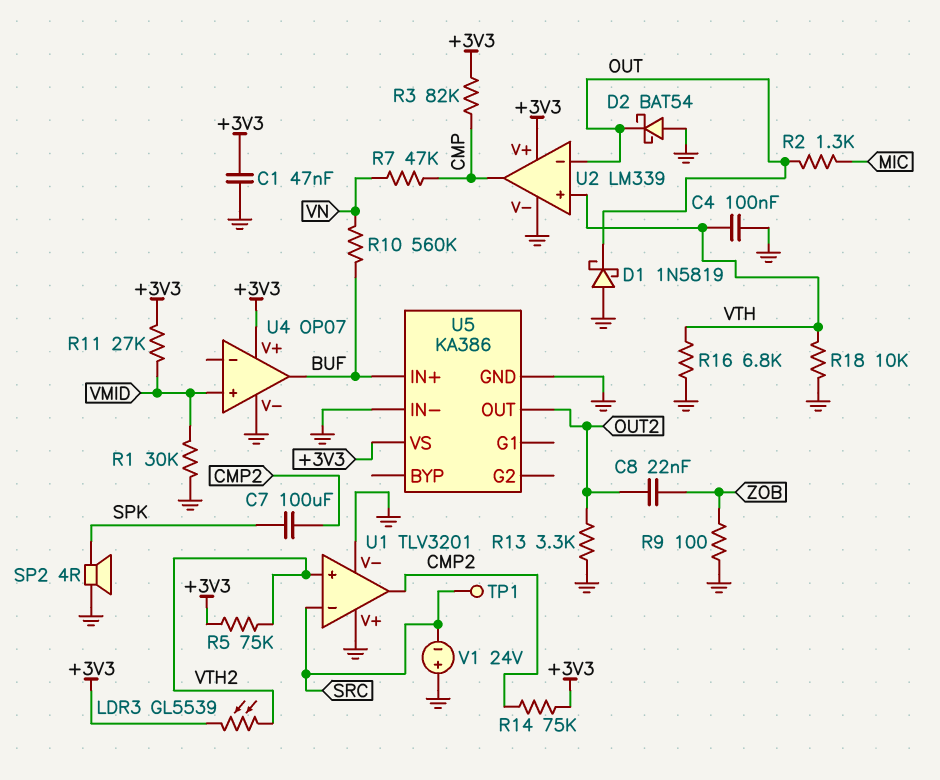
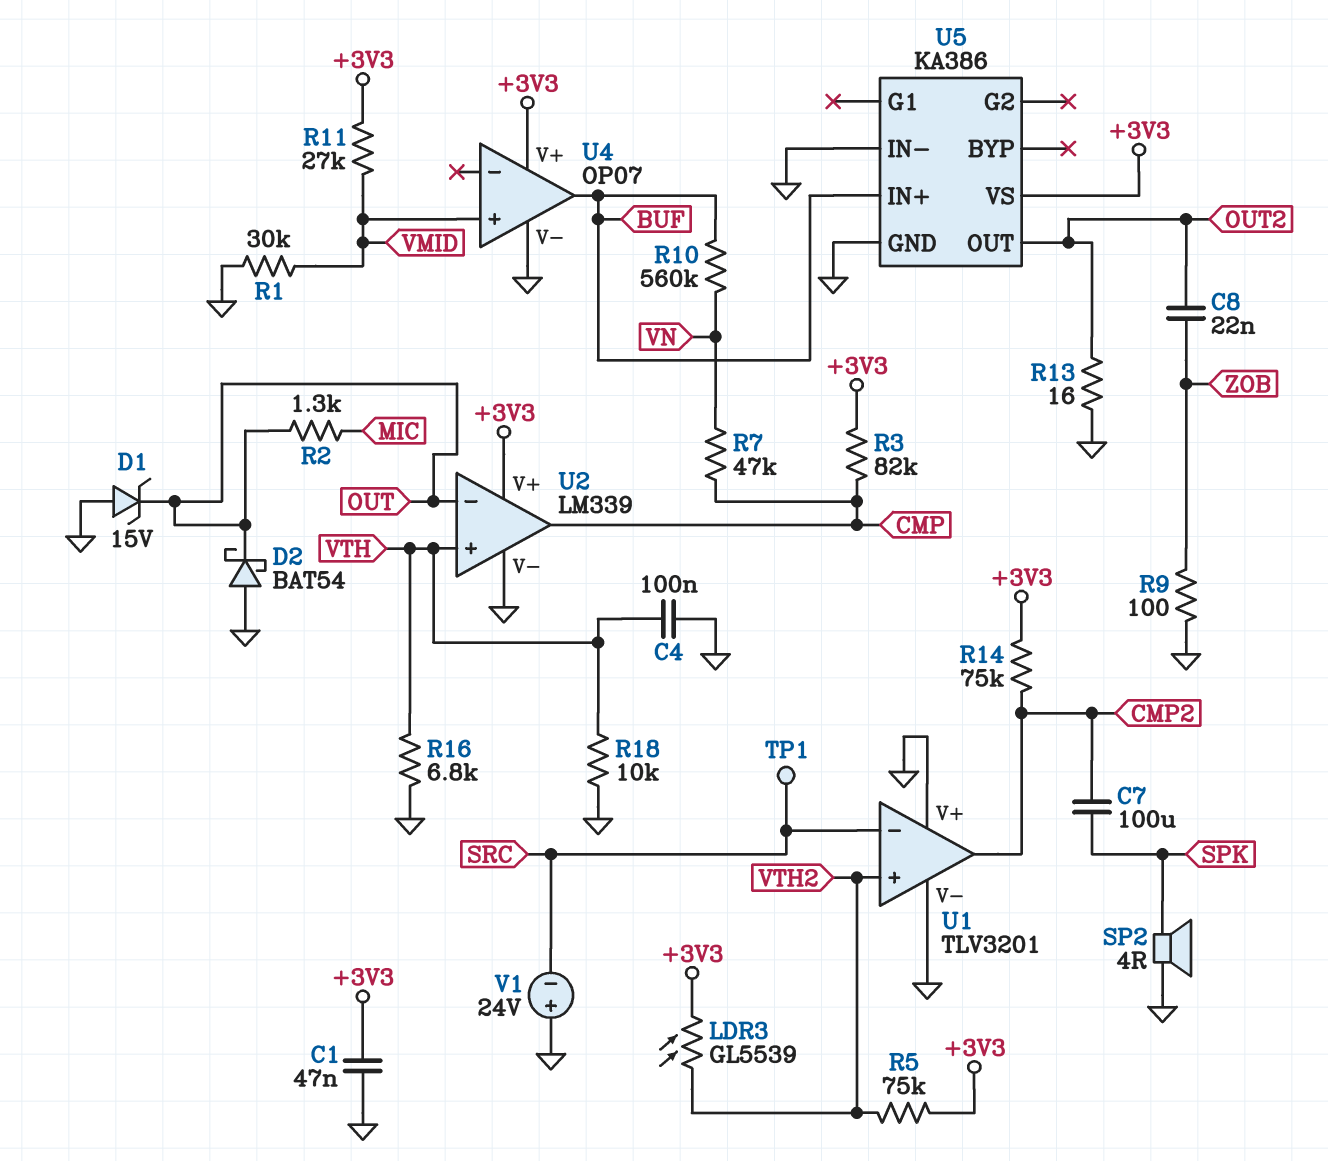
D1: schottky 1N5819 (A GND, K OUT) -> zener 15V (A GND, K OUT)
R13: 3.3k (GND, OUT2) -> 16 (GND, OUT2)

